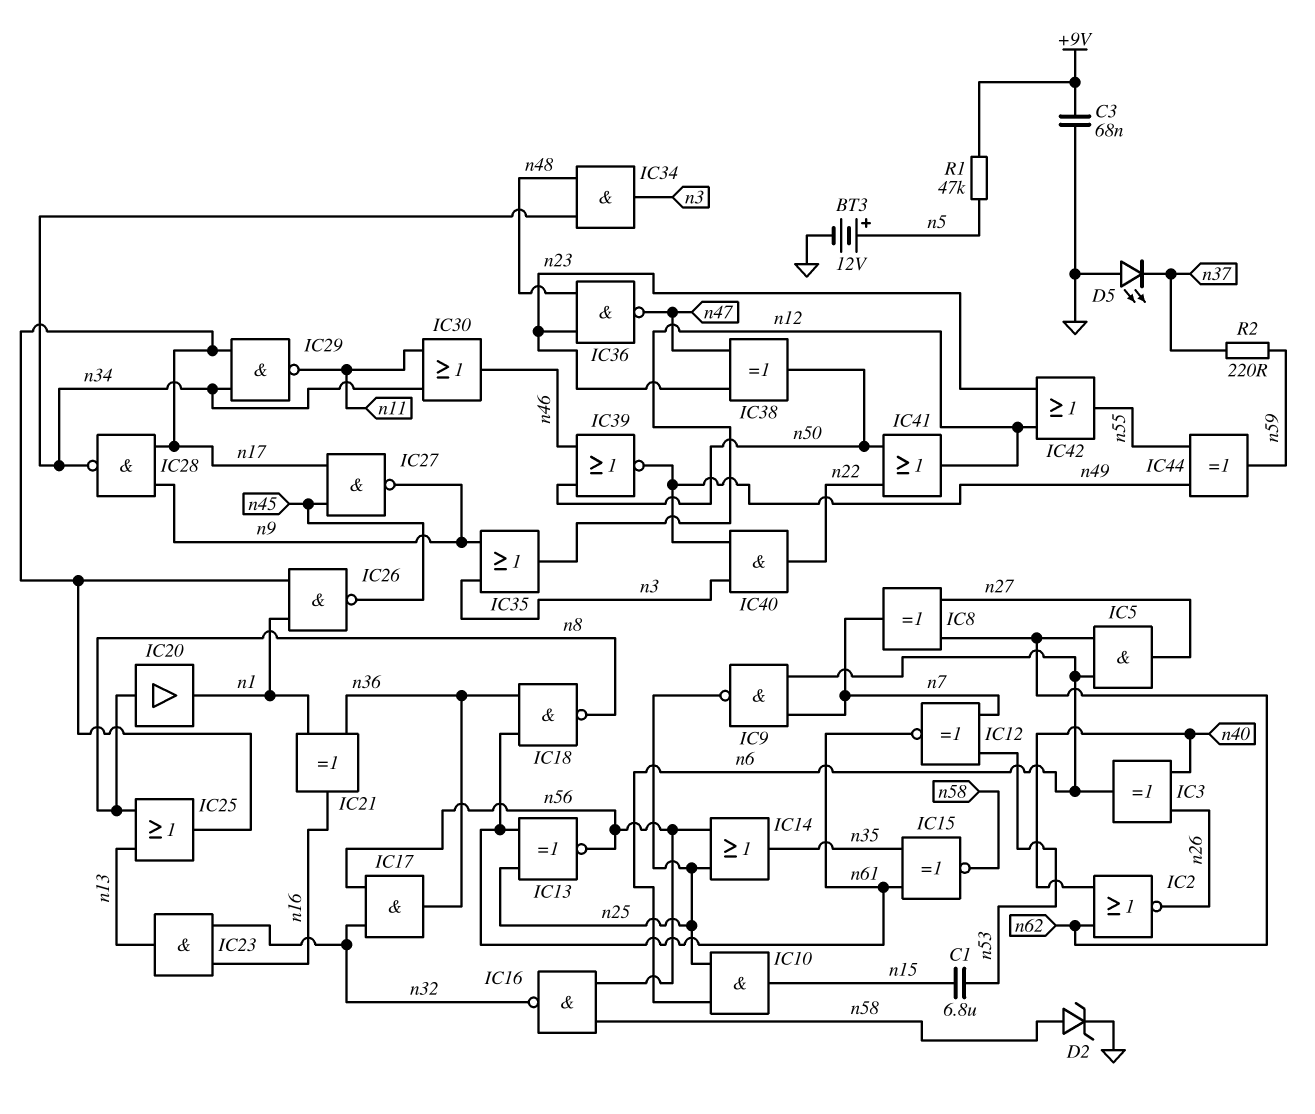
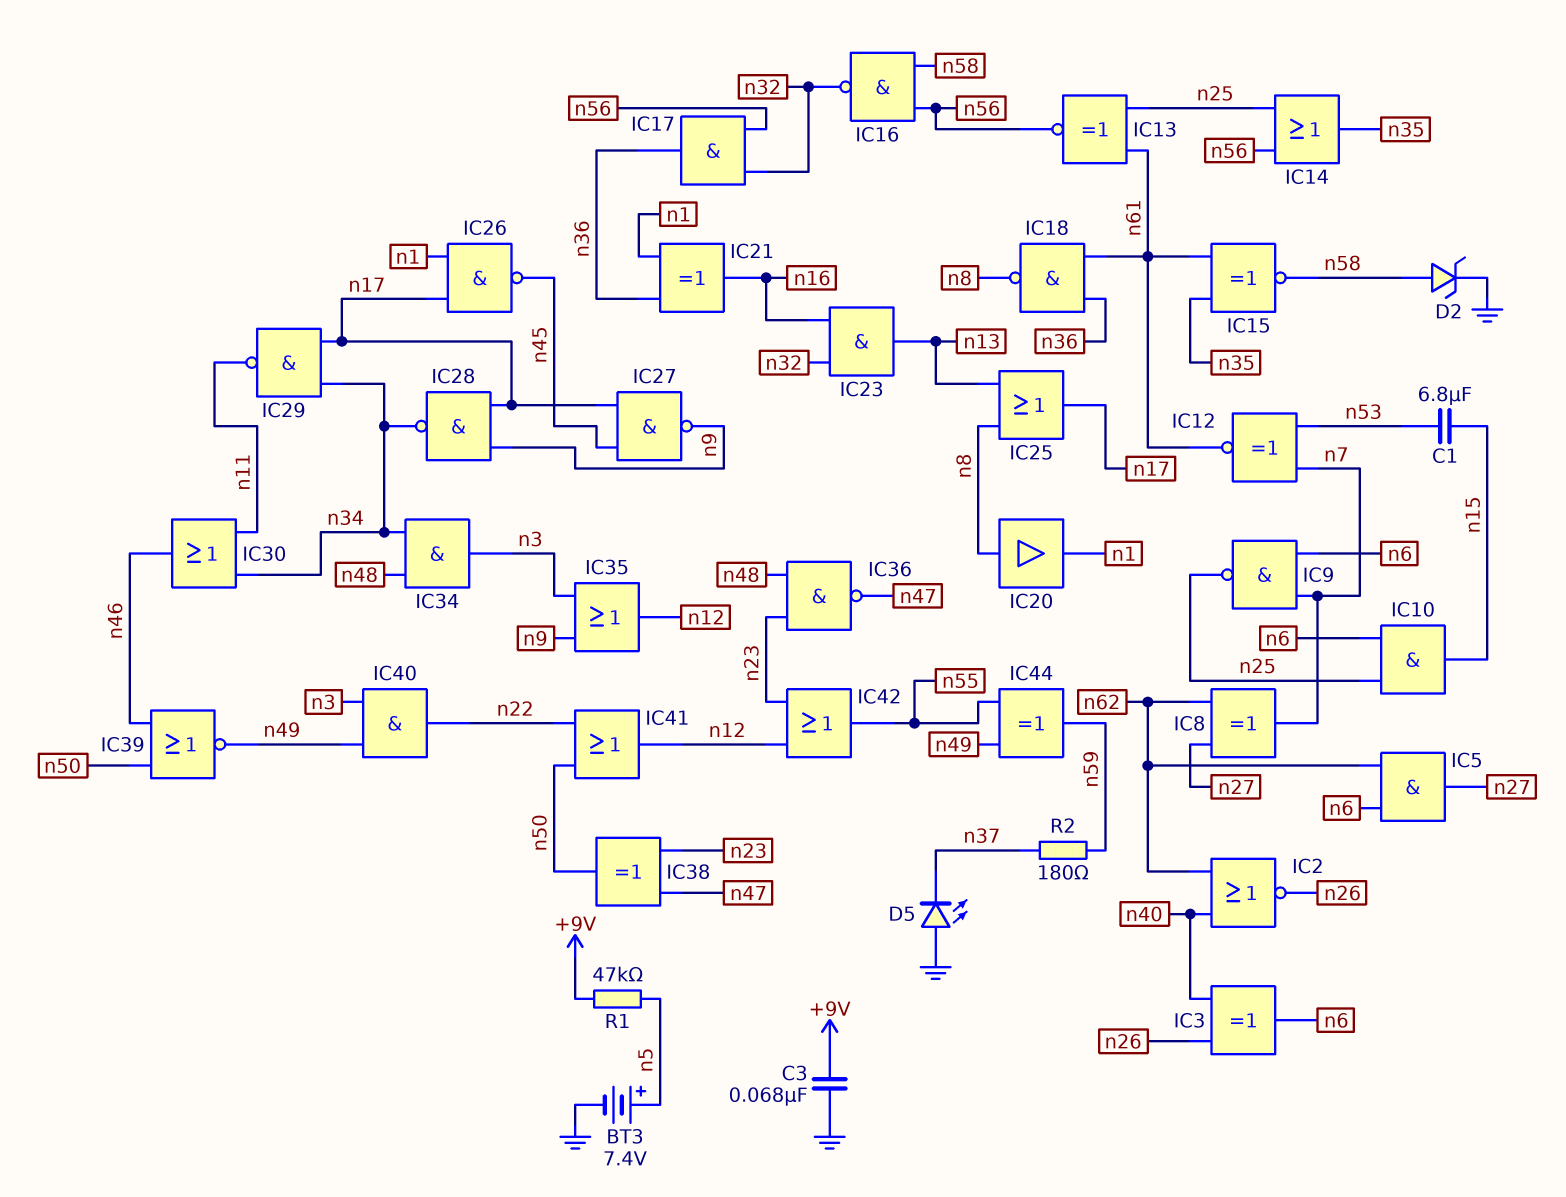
BT3: 12V (plus n5, minus GND) -> 7.4V (plus n5, minus GND)
R2: 220 (n37, n59) -> 180 (n37, n59)

